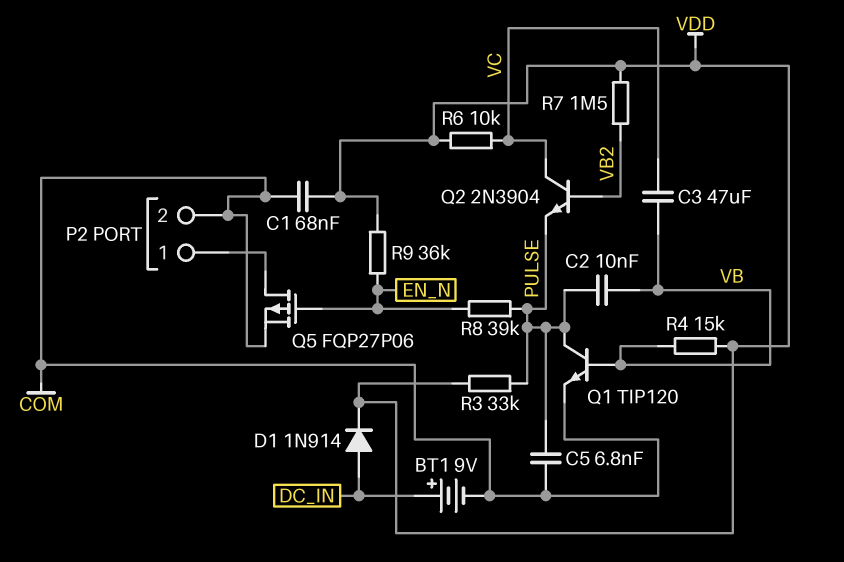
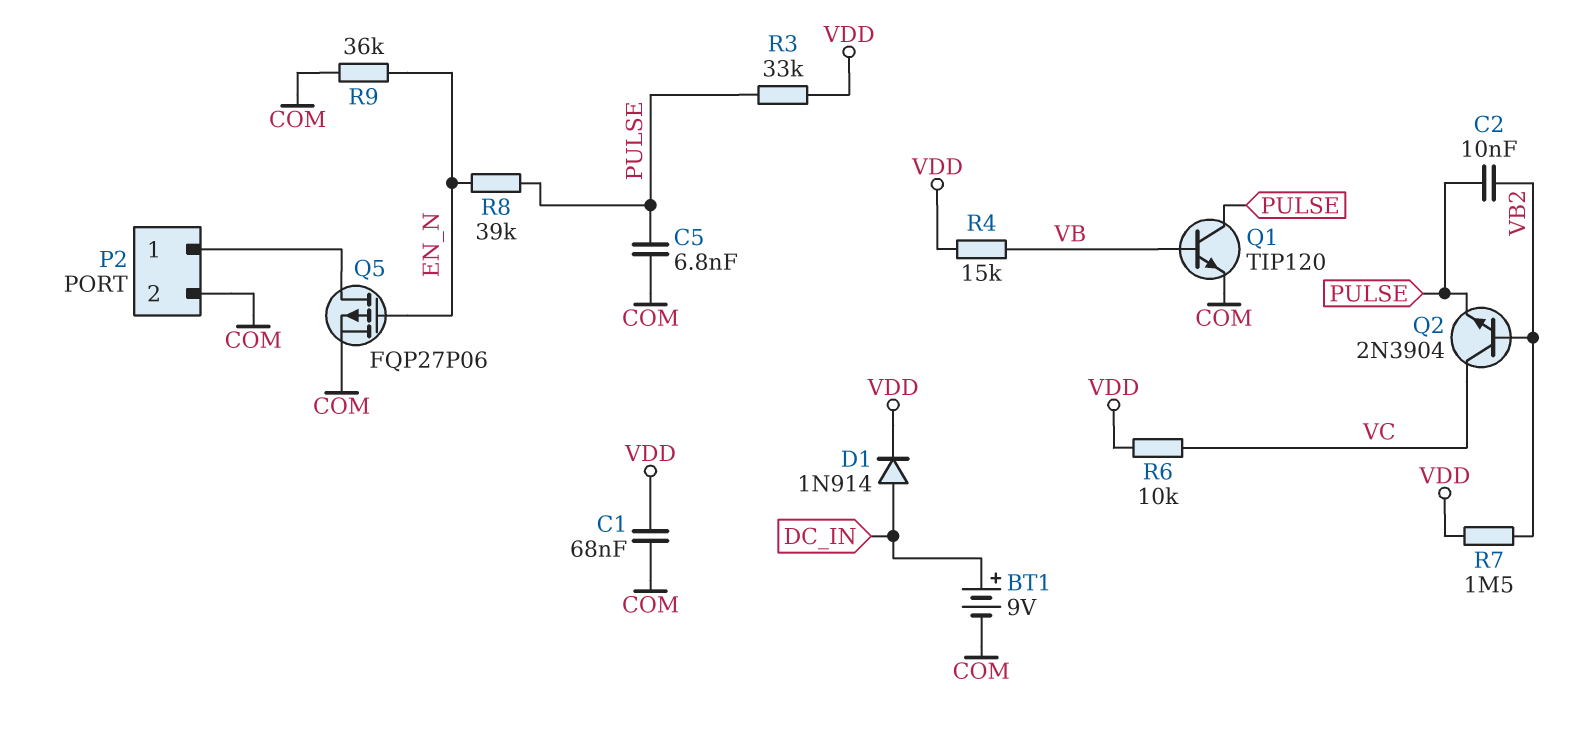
C2: 10nF (PULSE, VB) -> 10nF (PULSE, VB2)
C3: 47uF (VB, VC) -> none
R9: 36k (EN_N, VDD) -> 36k (COM, EN_N)

